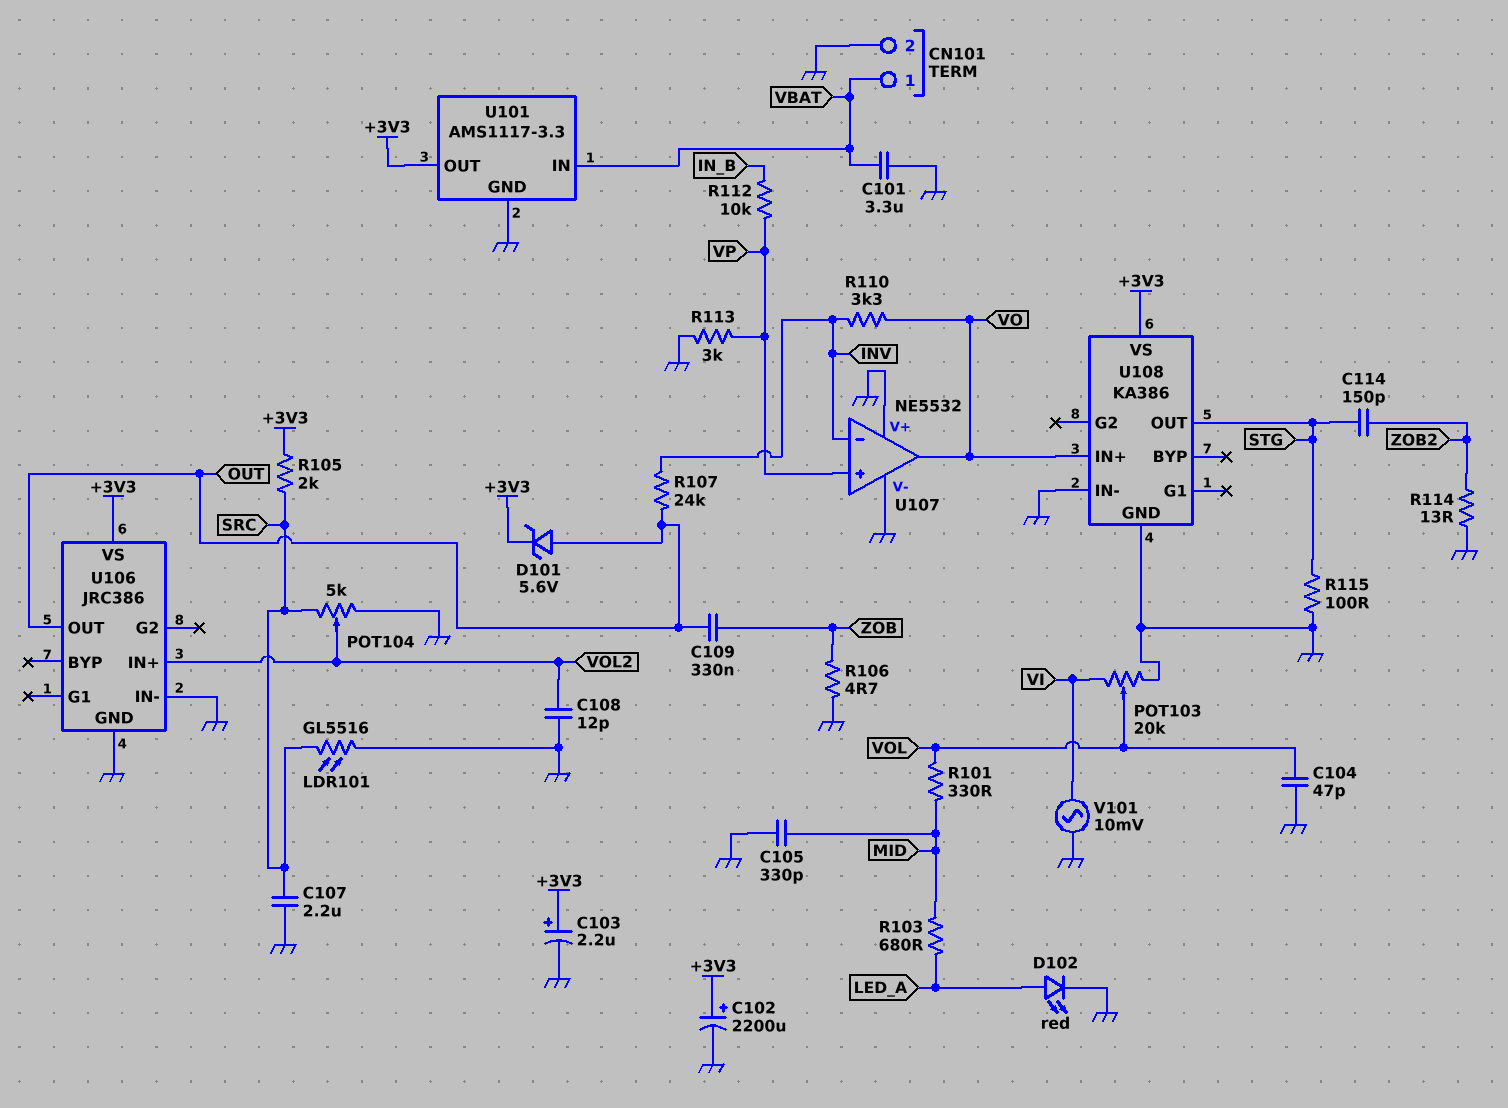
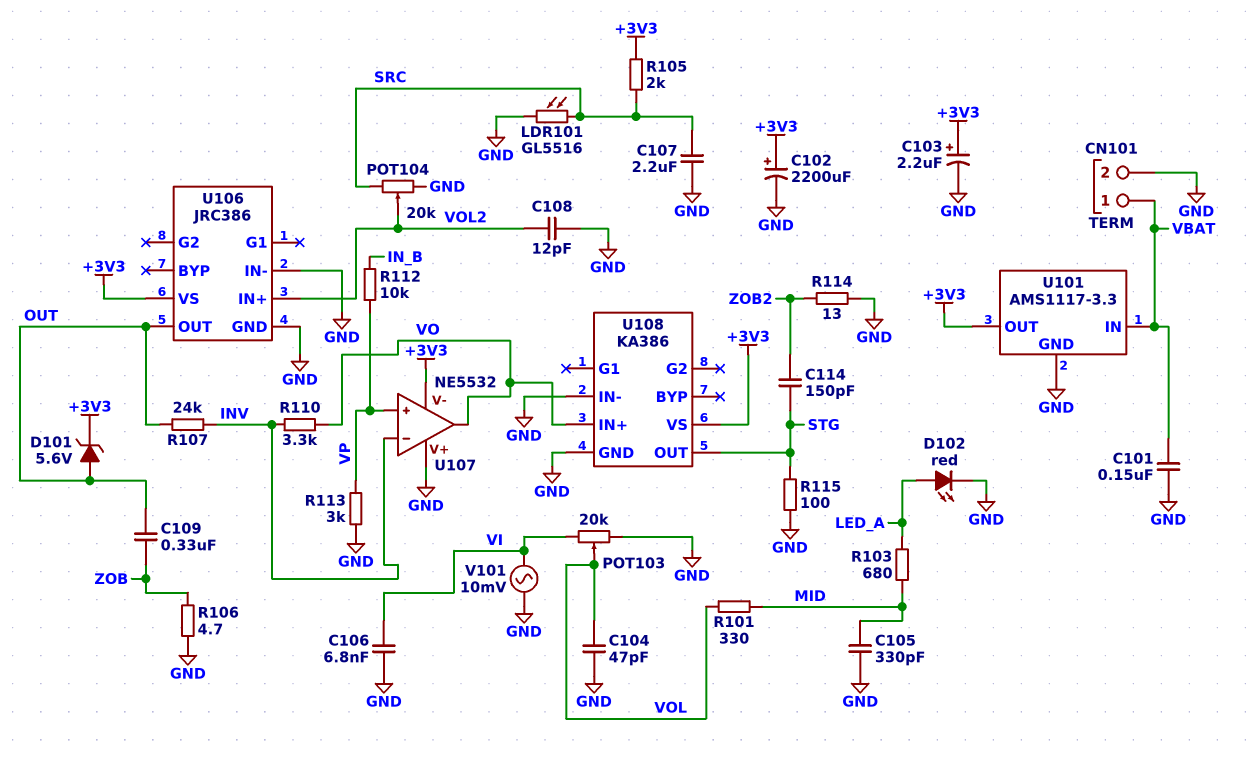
C101: 3.3uF (GND, VBAT) -> 150nF (GND, VBAT)
C106: none -> 6.8nF (GND, VI)
POT104: 5k (GND, SRC, wiper VOL2) -> 20k (GND, SRC, wiper VOL2)
U107 pin V-: GND -> +3V3

